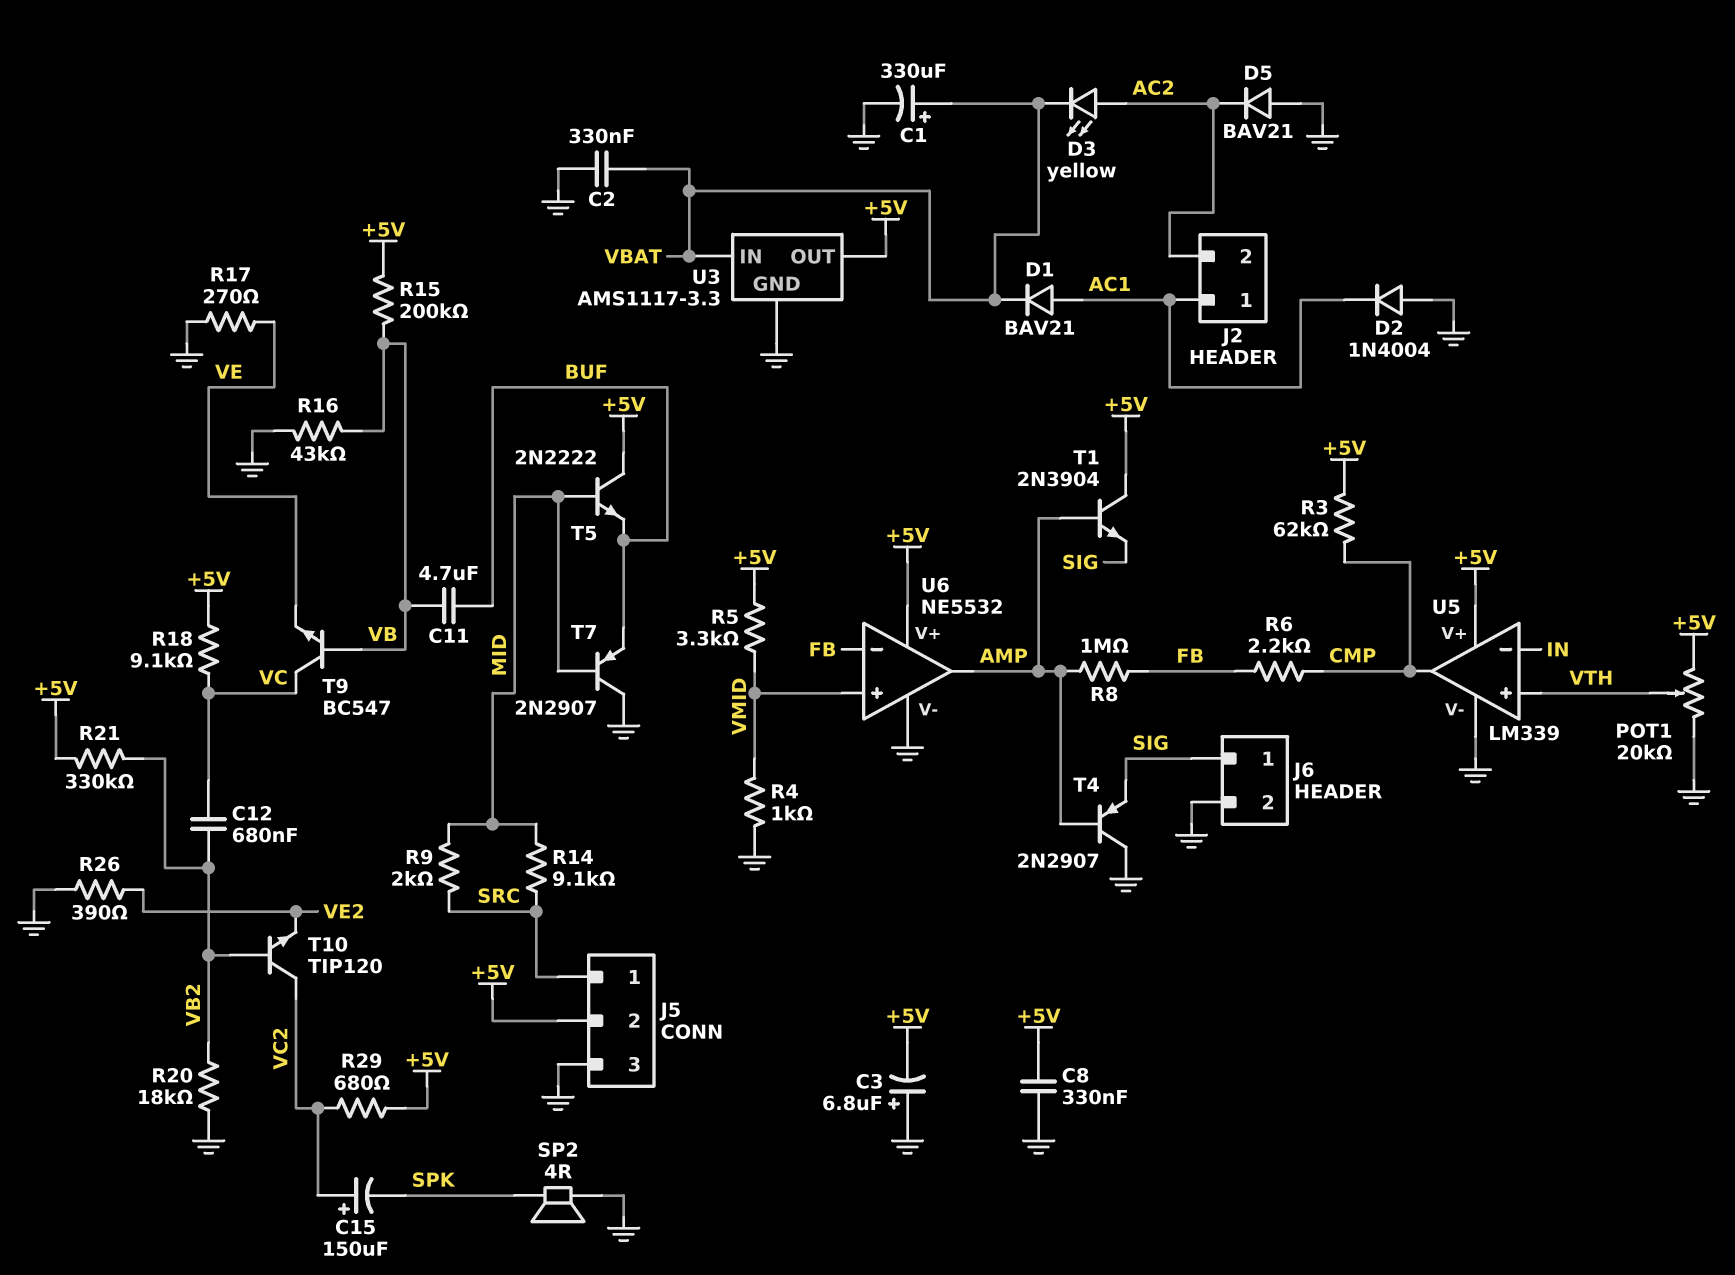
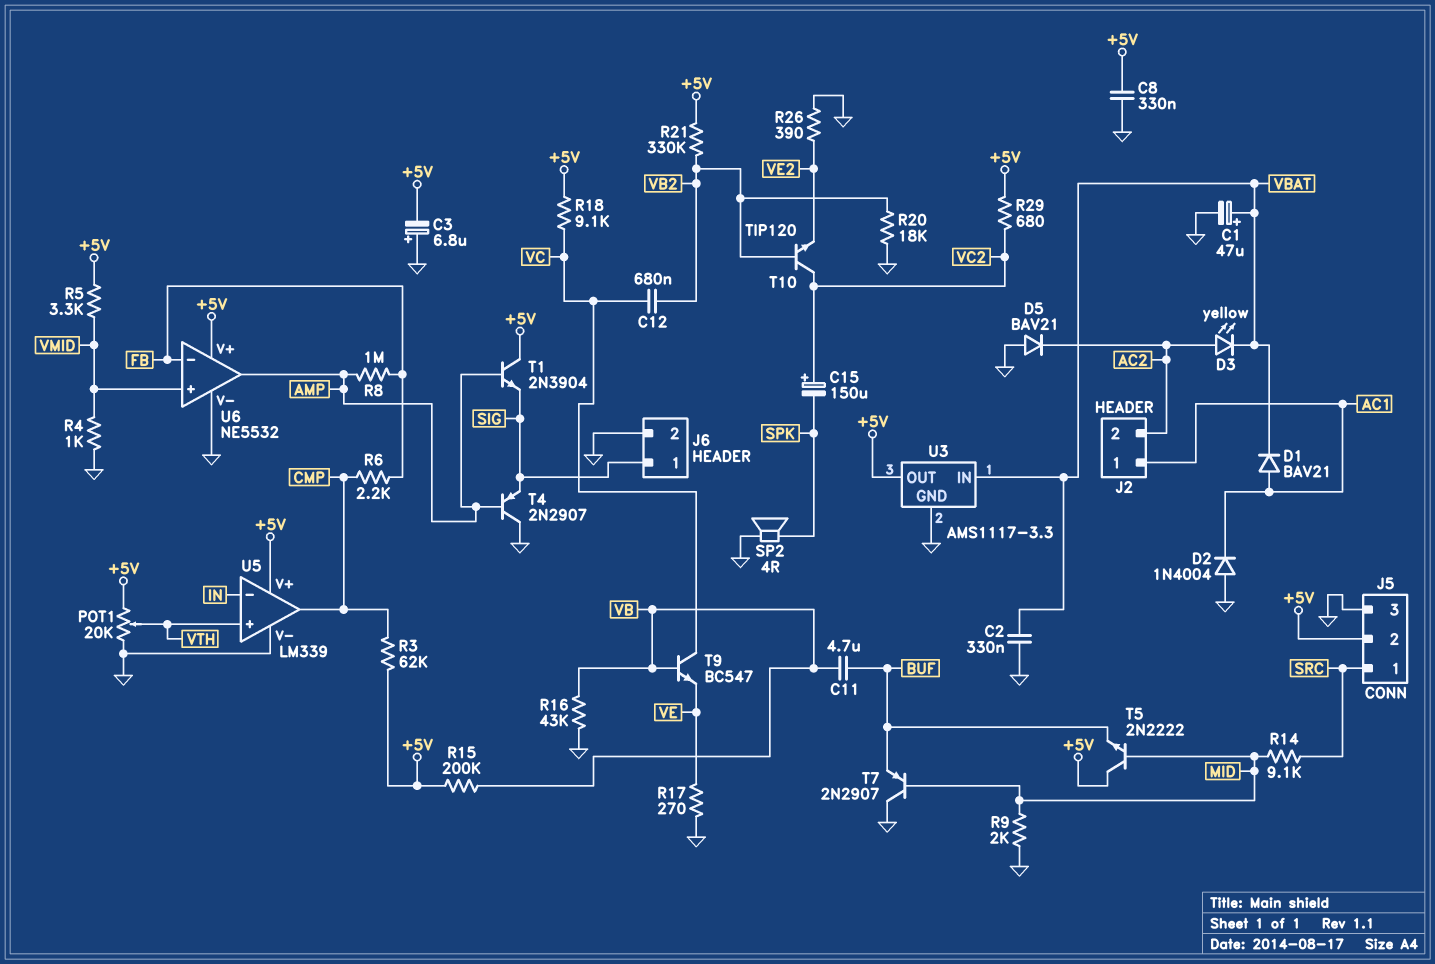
C1: 330uF (plus VBAT, minus GND) -> 47uF (plus VBAT, minus GND)
R9: 2k (MID, SRC) -> 2k (GND, MID)

